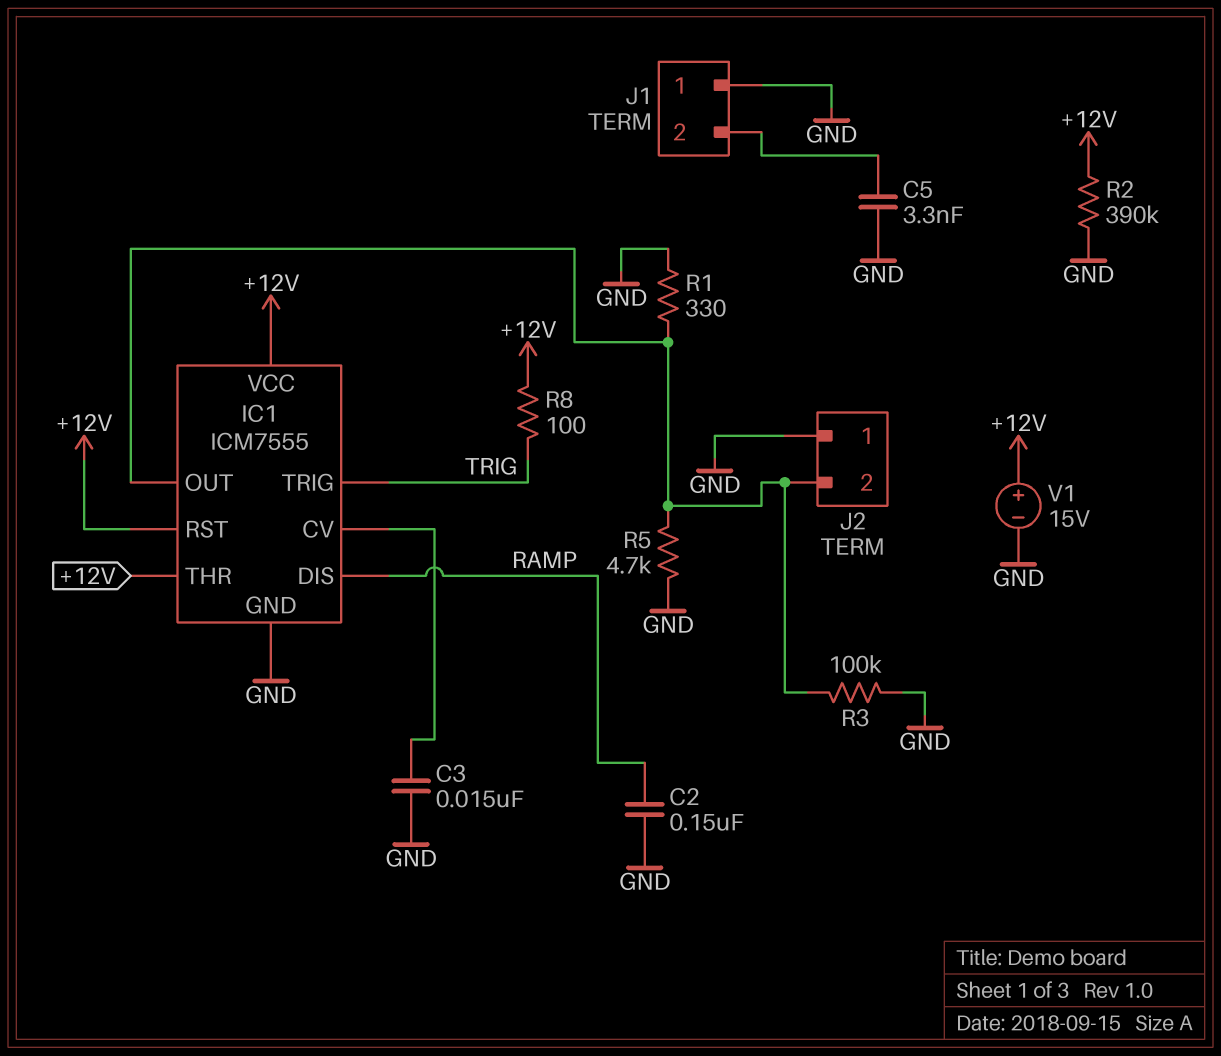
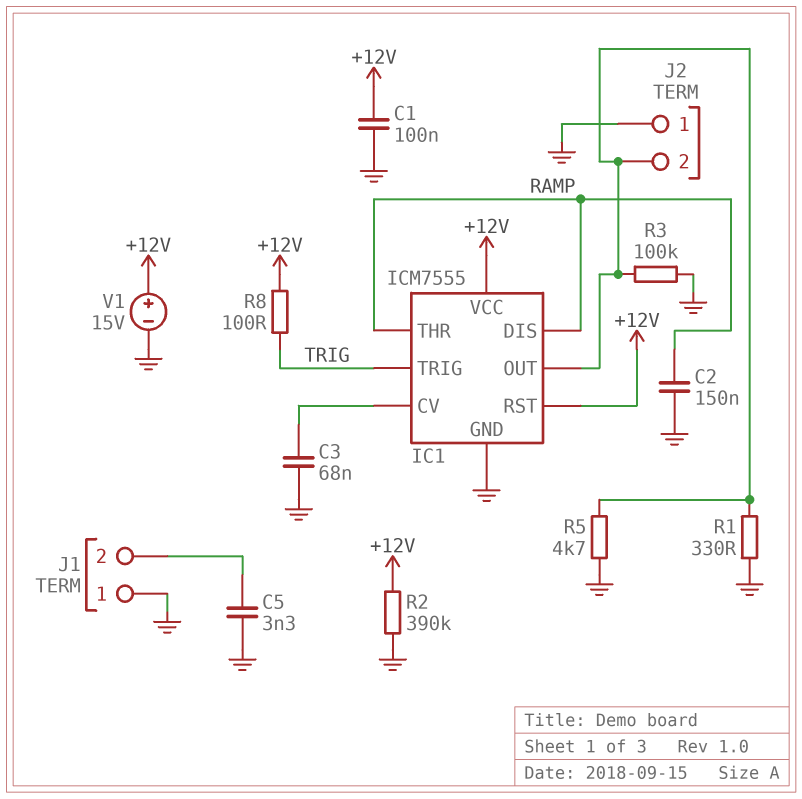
C1: none -> 100nF (+12V, GND)
C3: 15nF (GND, IC1/CV) -> 68nF (GND, IC1/CV)
IC1 pin THR: +12V -> RAMP

